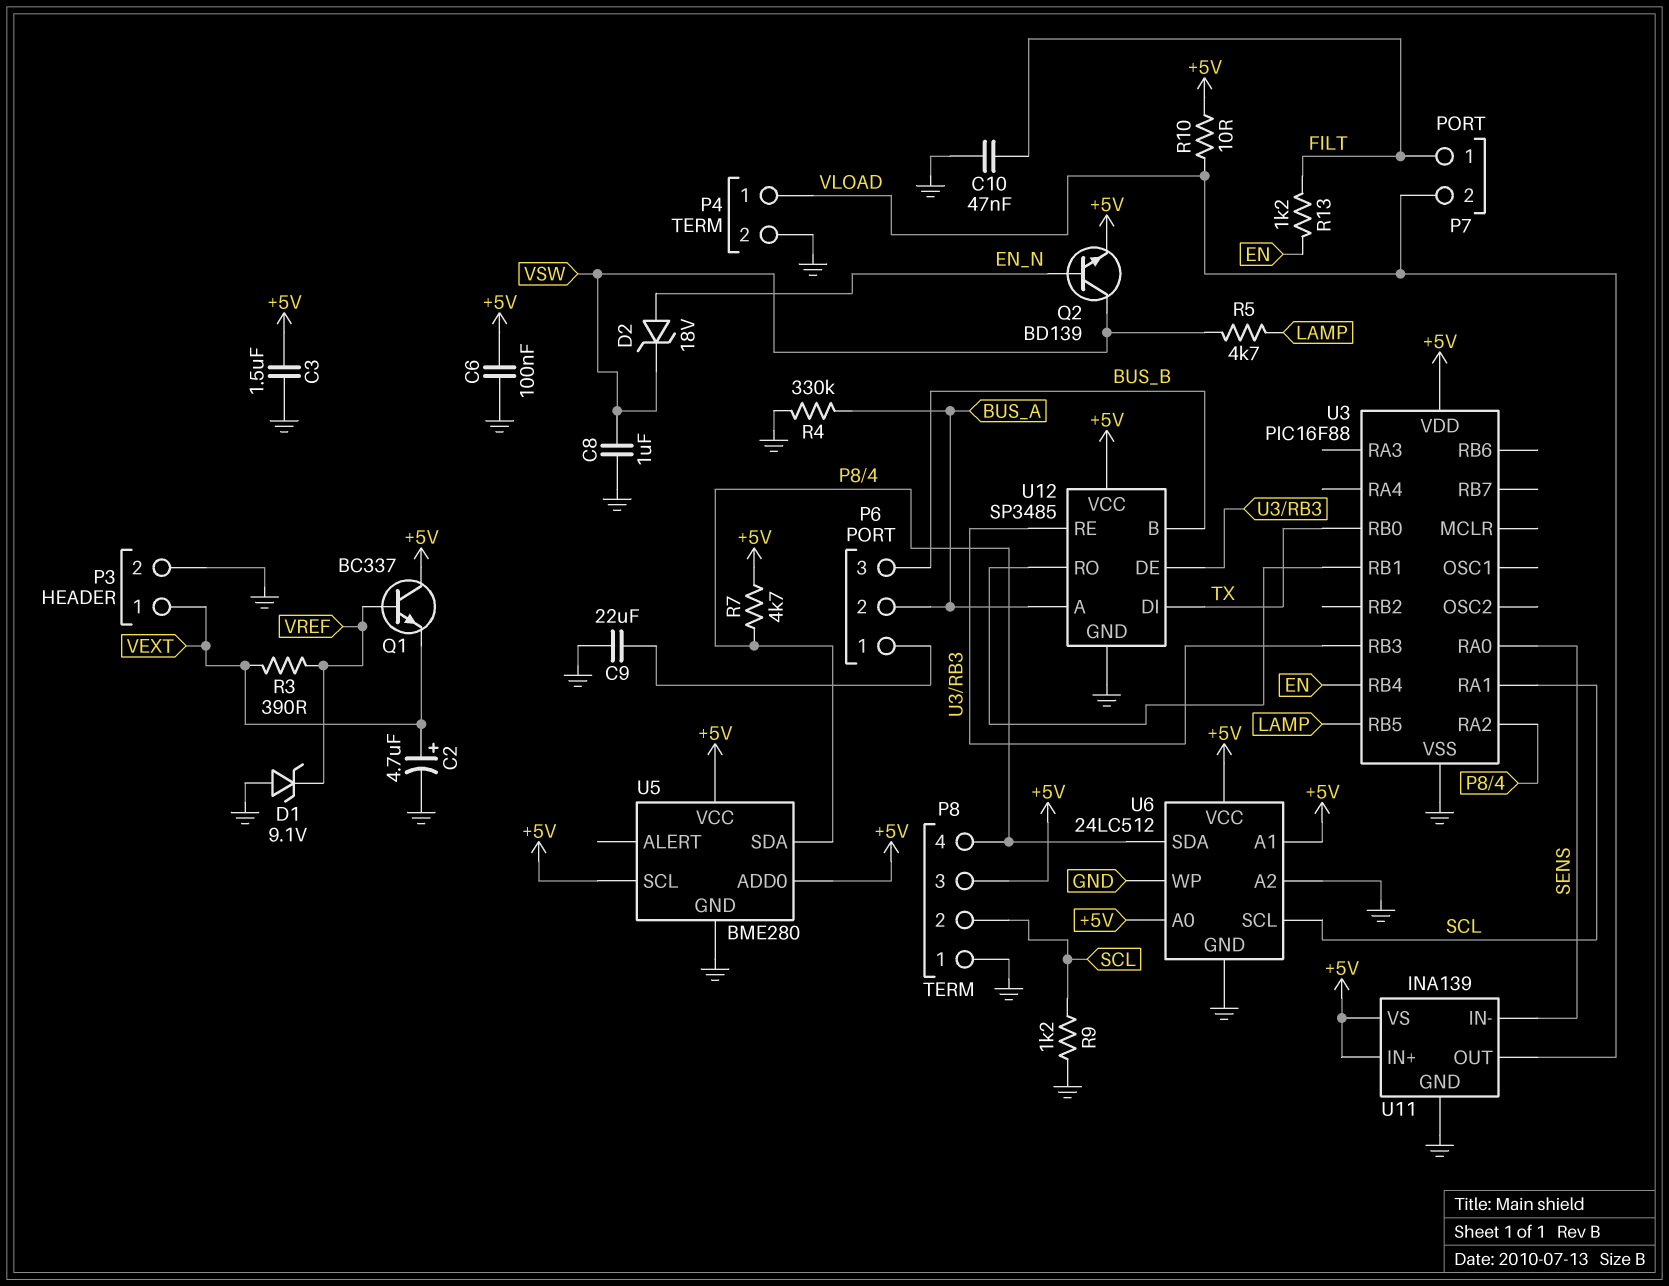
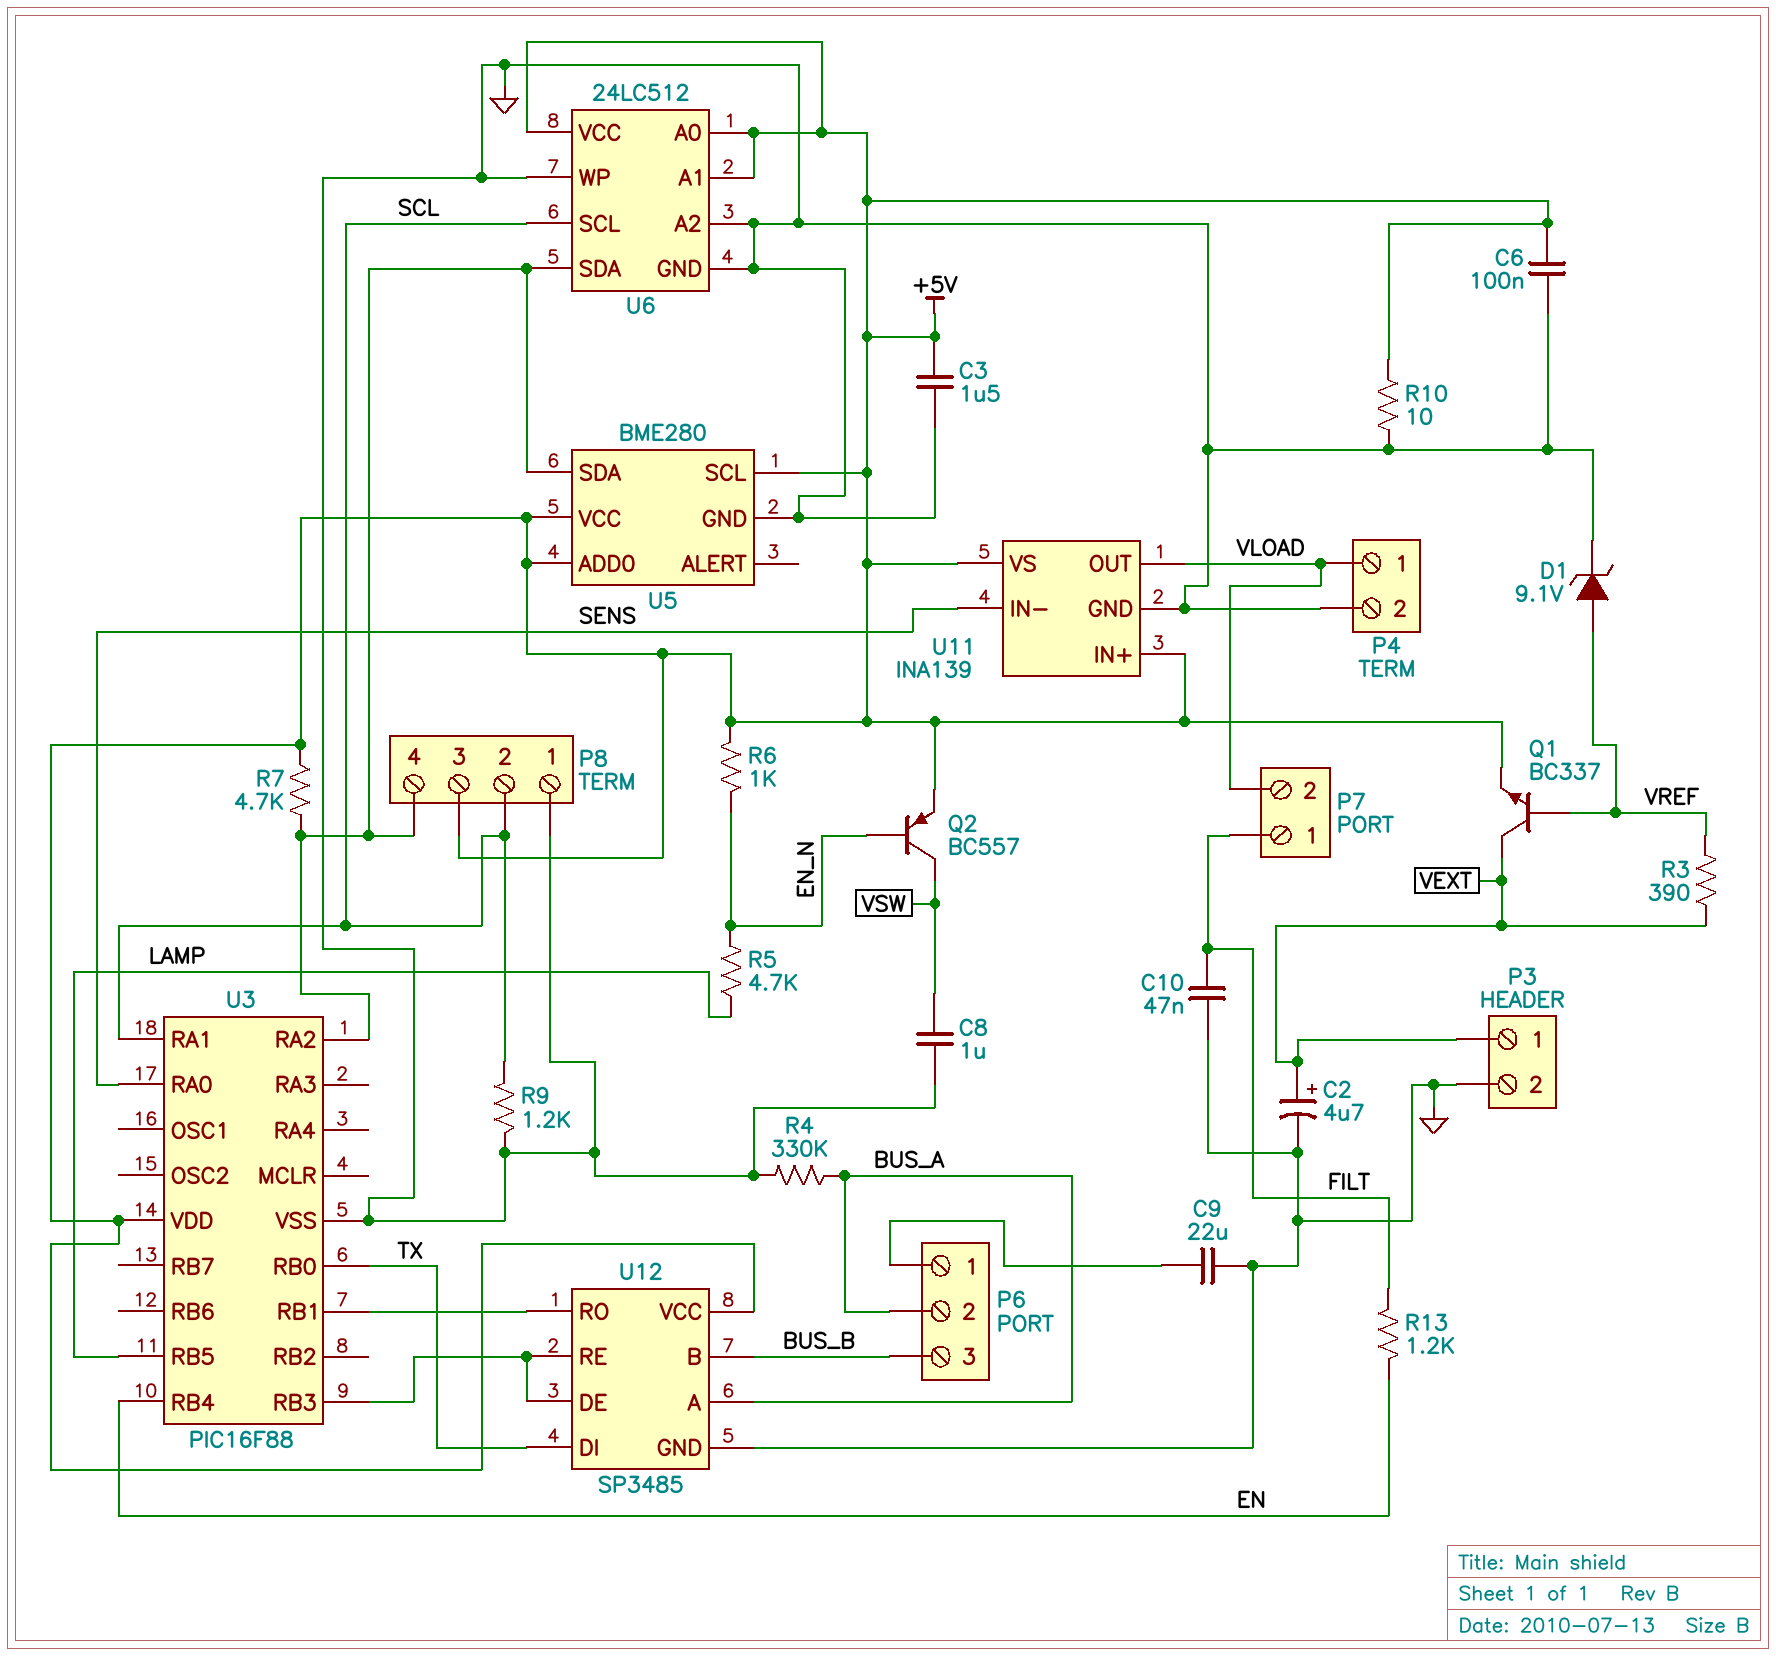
D1: zener 9.1V (A GND, K VREF) -> zener 9.1V (A VREF, K GND)
D2: zener 18V (A EN_N, K VSW) -> none
Q1: NPN BC337 (B VREF, C +5V, E VEXT) -> NPN BC337 (B VREF, C VEXT, E +5V)
Q2: NPN BD139 (B EN_N, C VSW, E +5V) -> PNP BC557 (B EN_N, C VSW, E +5V)
R5: 4.7k (LAMP, VSW) -> 4.7k (EN_N, LAMP)
R6: none -> 1k (+5V, EN_N)
R10: 10 (+5V, VLOAD) -> 10 (+5V, GND)

